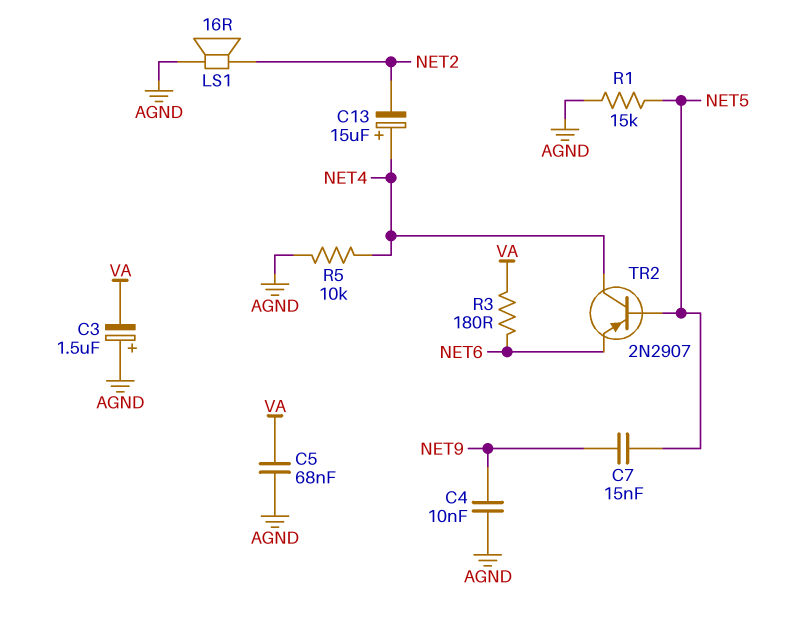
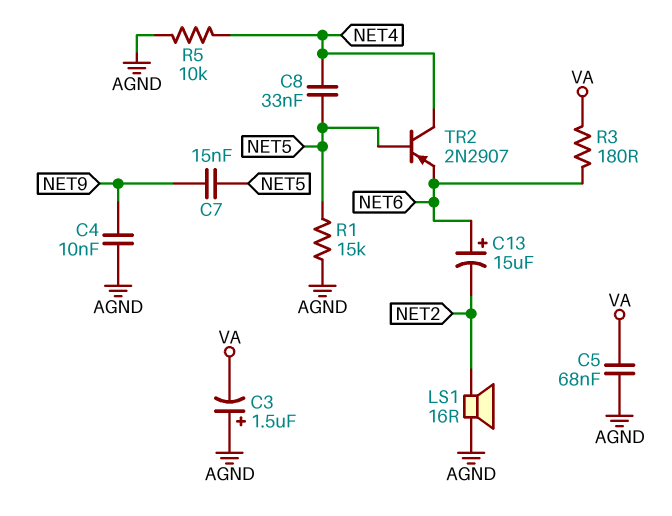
C8: none -> 33nF (NET4, NET5)
C13: 15uF (plus NET4, minus NET2) -> 15uF (plus NET6, minus NET2)

